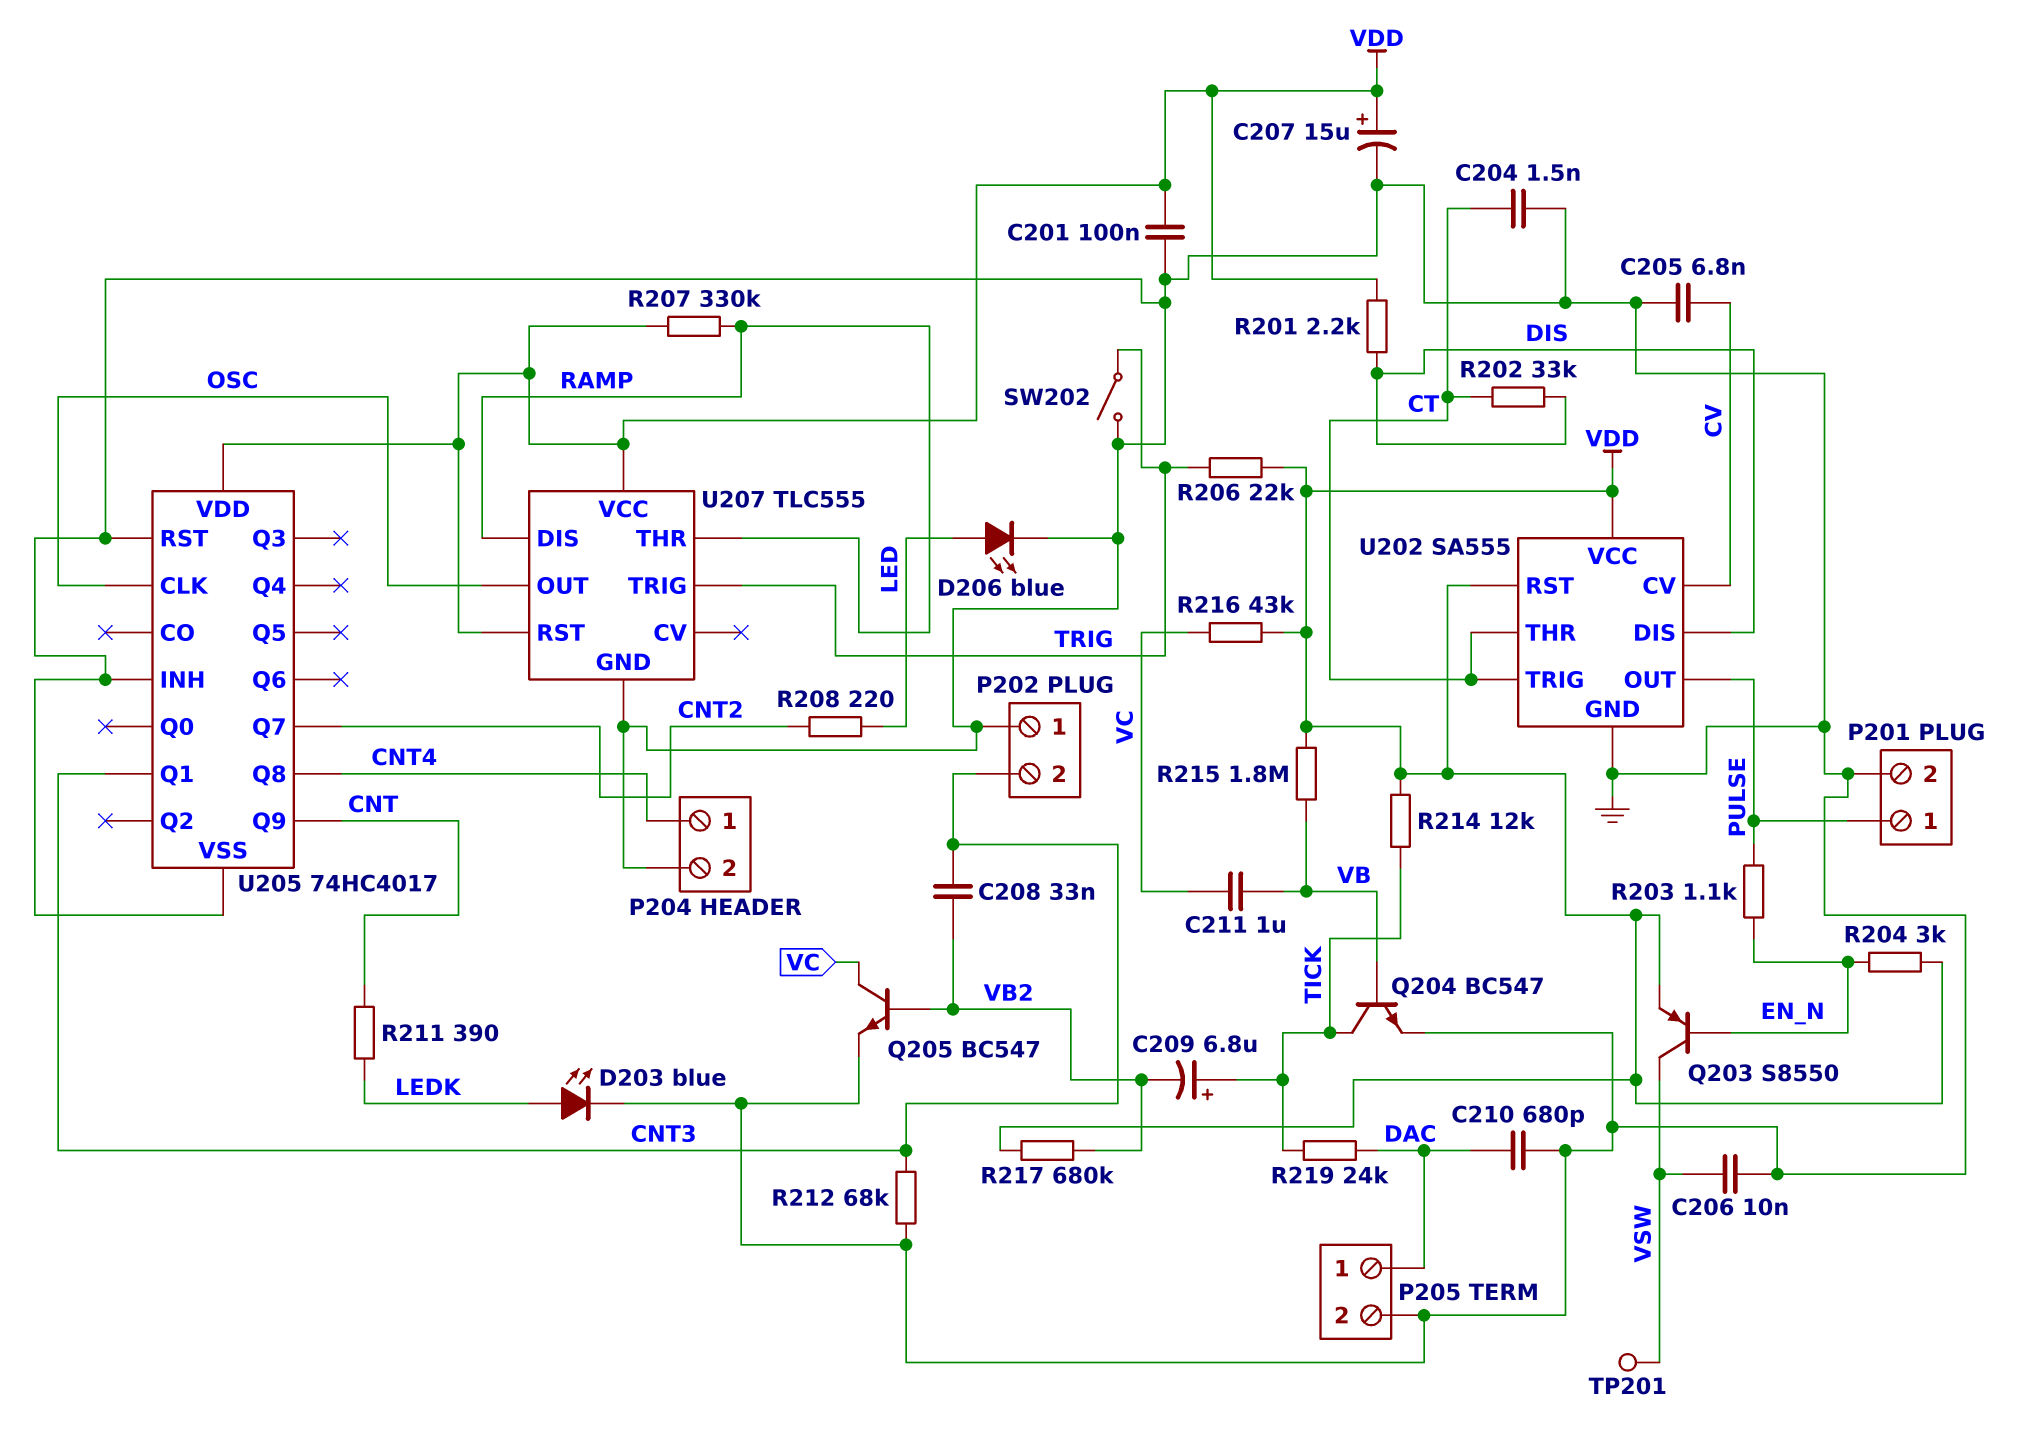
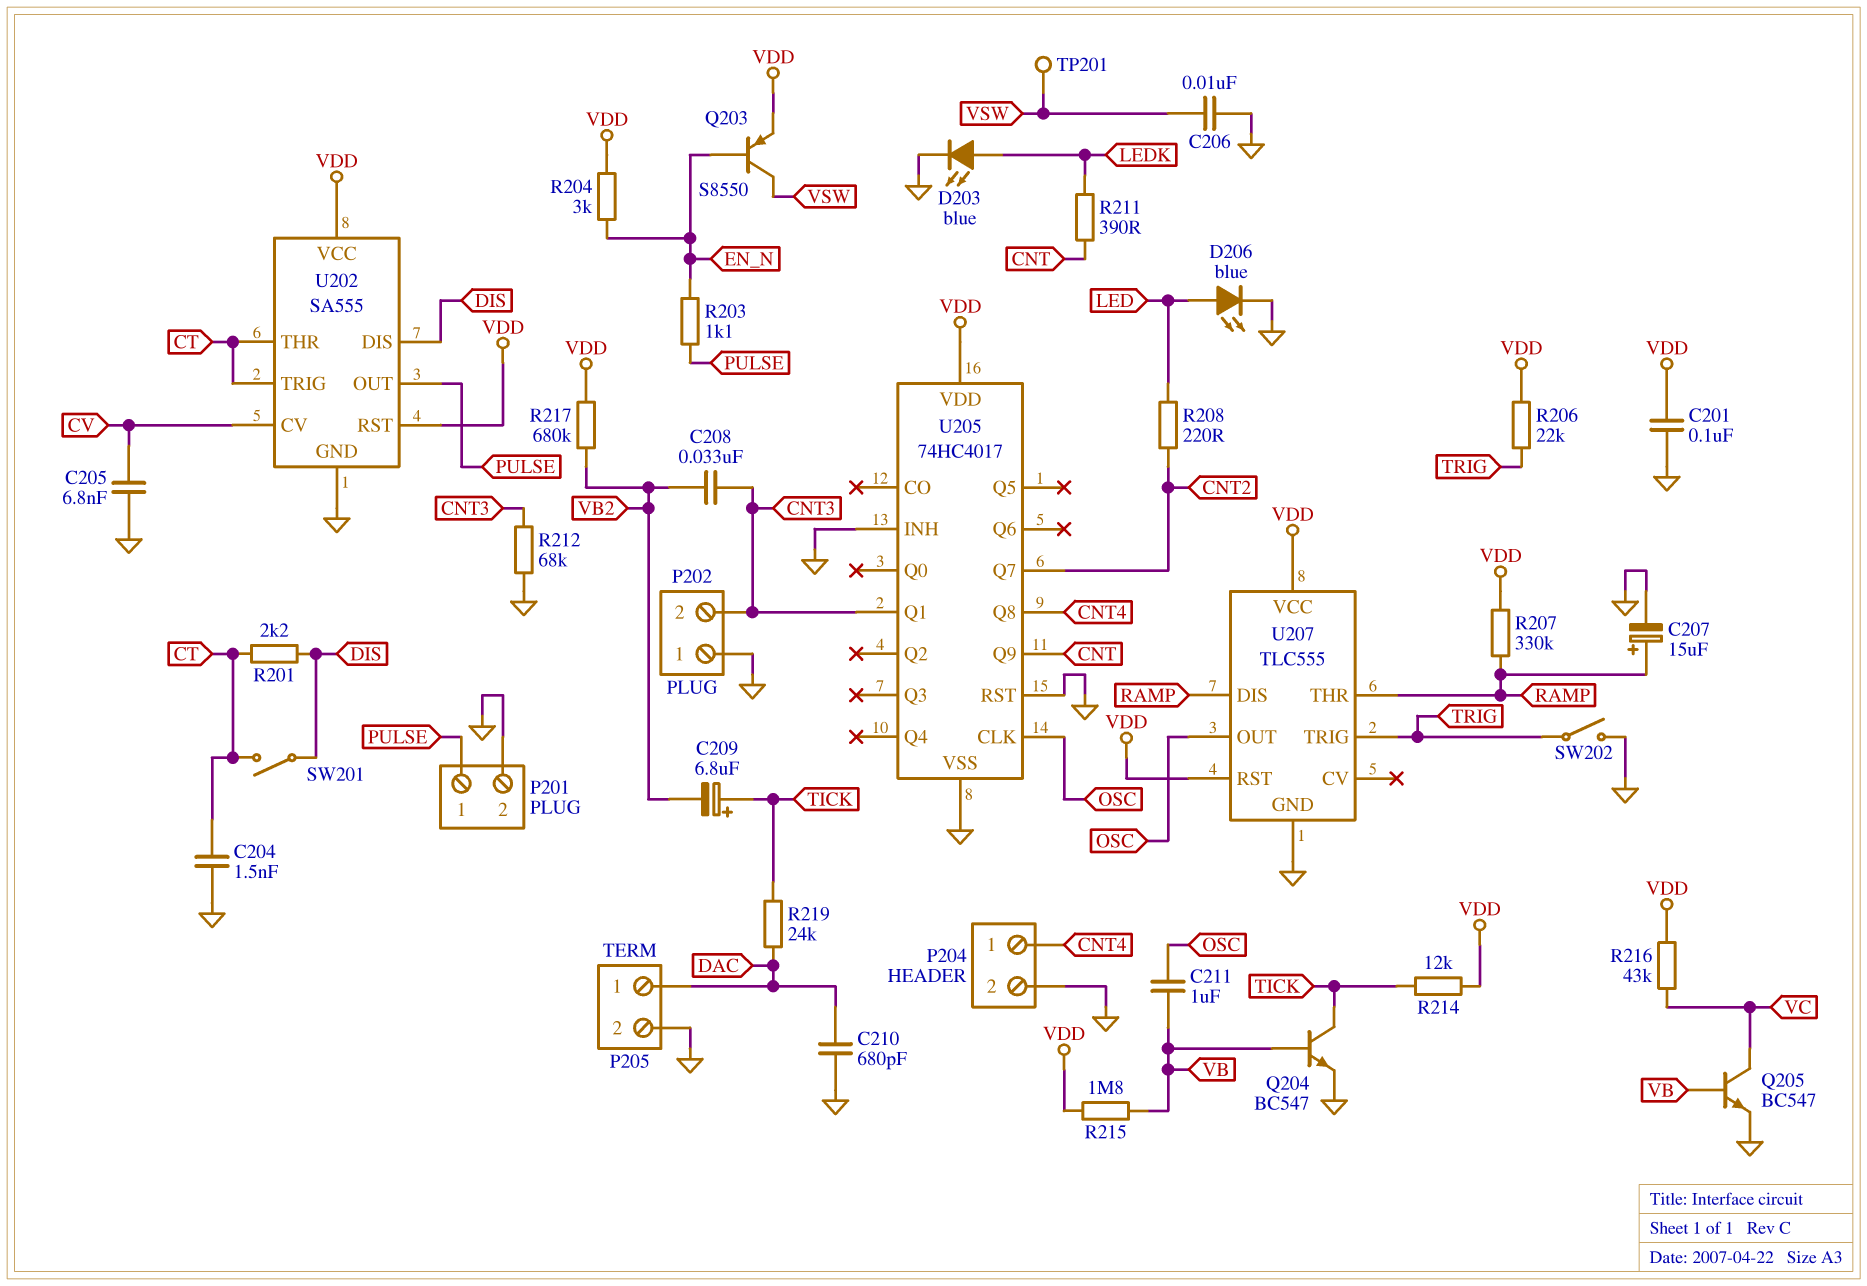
C207: 15uF (plus VDD, minus GND) -> 15uF (plus RAMP, minus GND)
C211: 1uF (VB, VC) -> 1uF (OSC, VB)
Q205: NPN BC547 (B VB2, C VC, E GND) -> NPN BC547 (B VB, C VC, E GND)
R201: 2.2k (DIS, VDD) -> 2.2k (CT, DIS)
R202: 33k (CT, DIS) -> none
SW201: none -> switch (CT, DIS)

